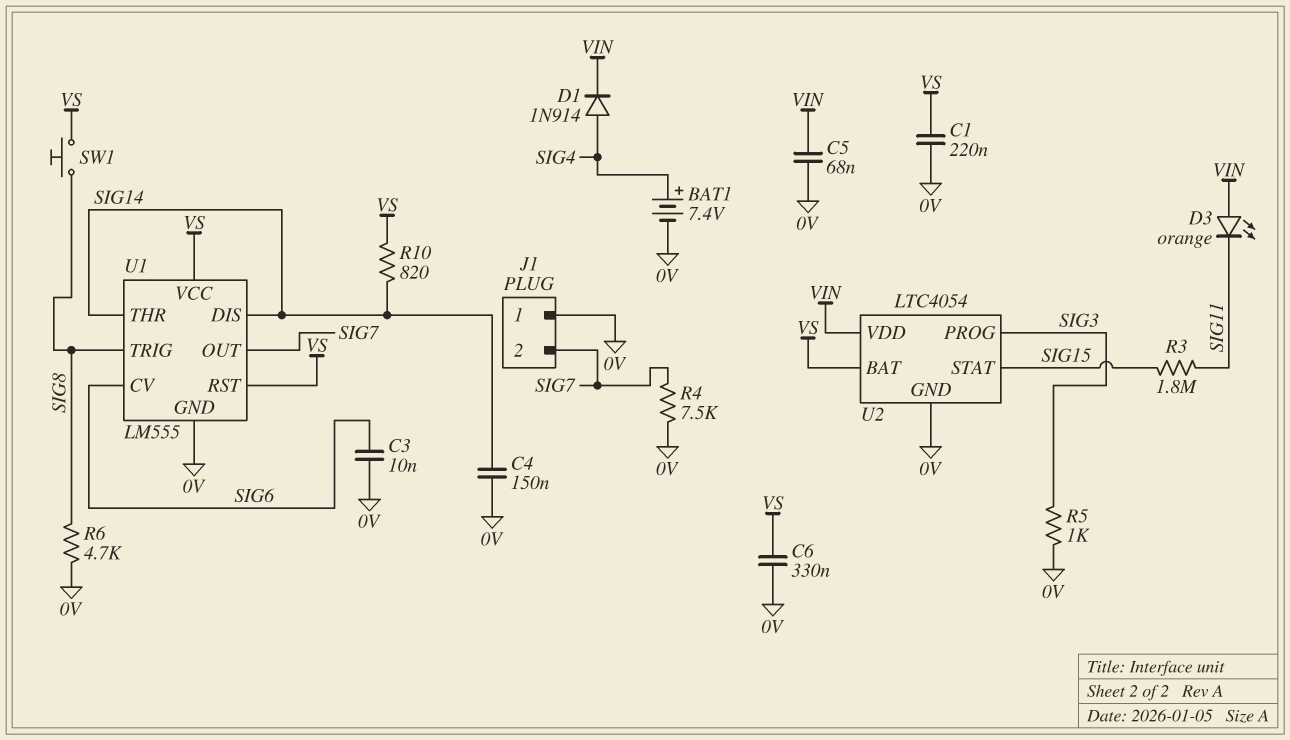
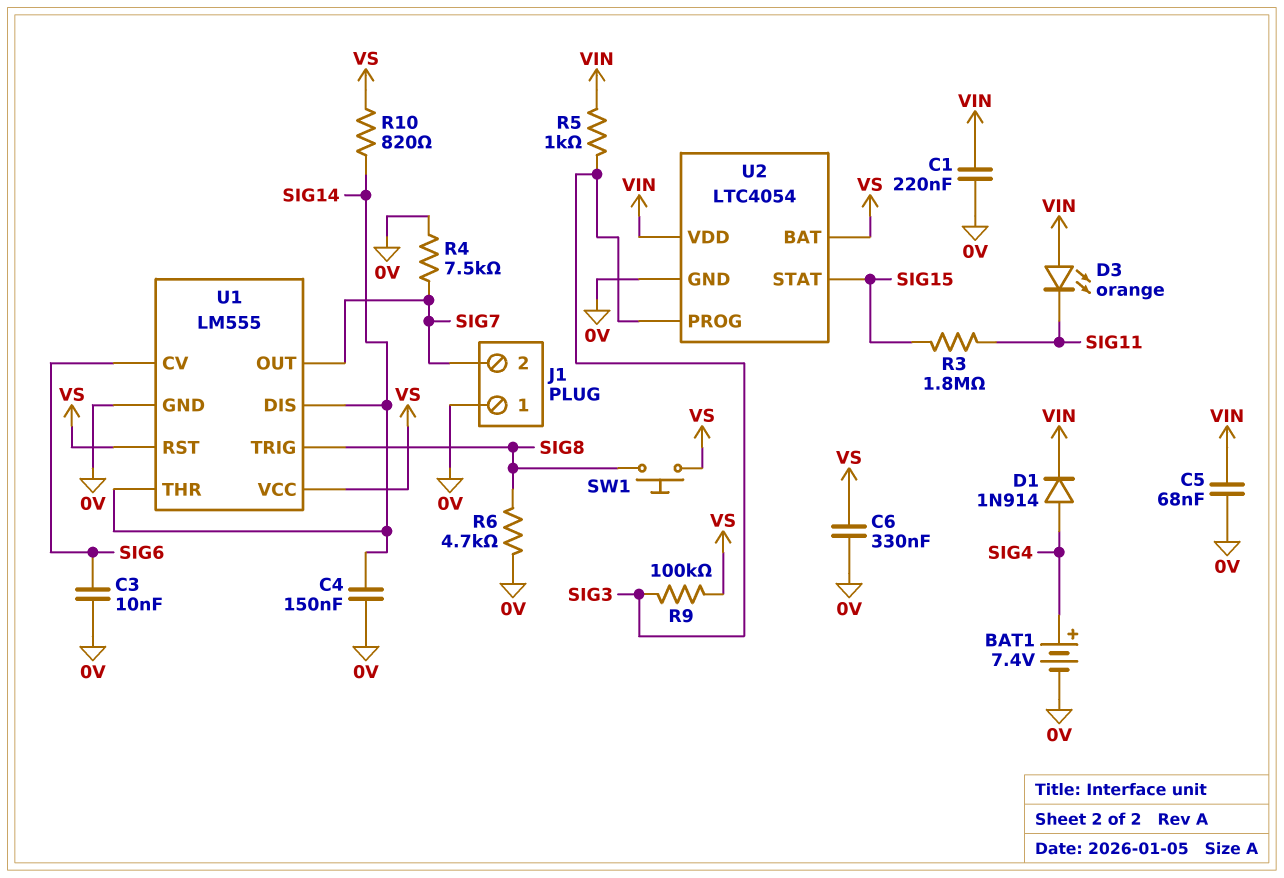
C1: 220nF (0V, VS) -> 220nF (0V, VIN)
R5: 1k (0V, SIG3) -> 1k (SIG3, VIN)
R9: none -> 100k (SIG3, VS)

